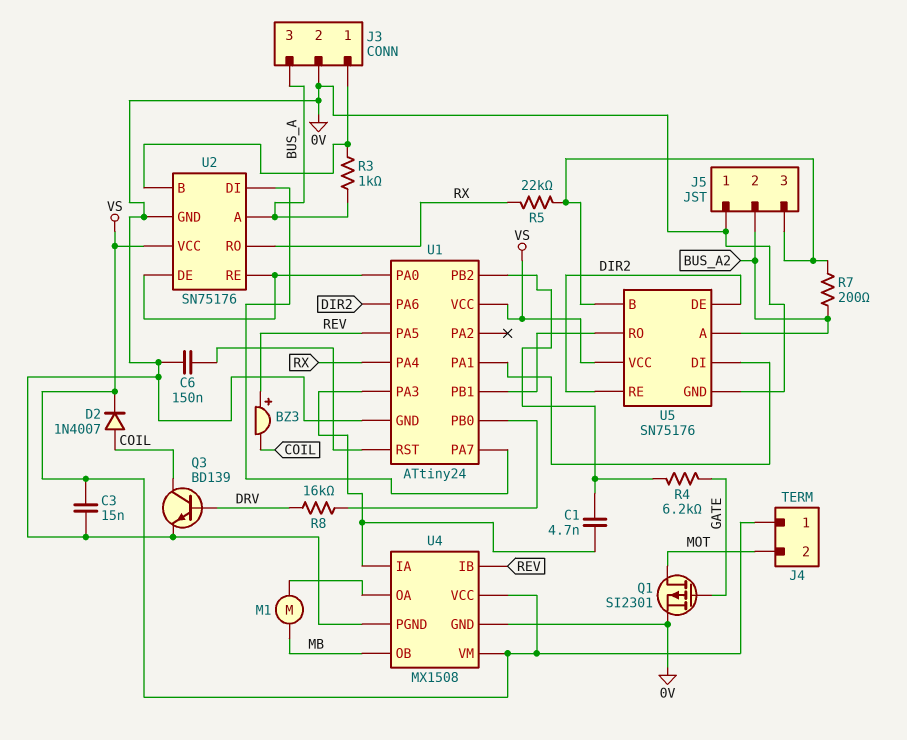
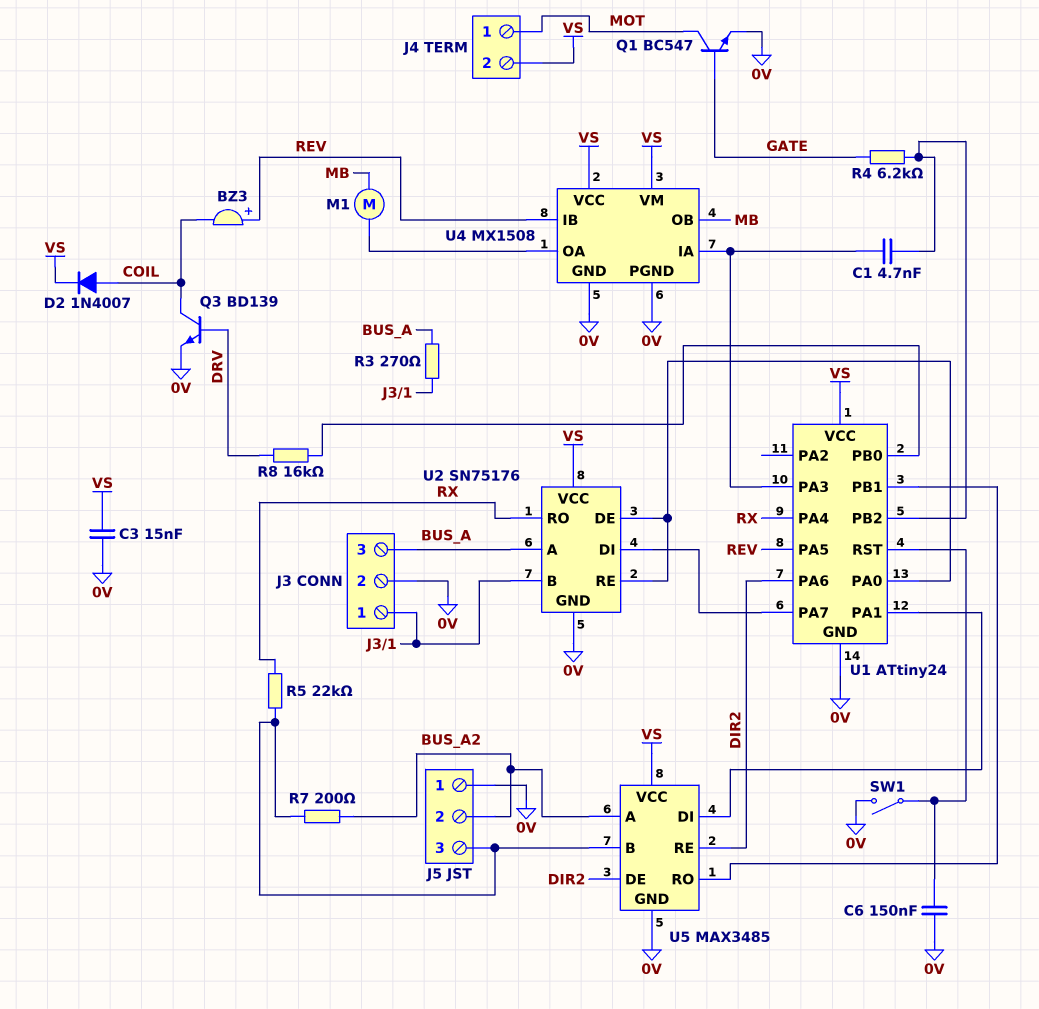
J4 pin 1: VS -> MOT
J4 pin 2: MOT -> VS
Q1: PMOS SI2301 (G GATE, D MOT, S 0V) -> NPN BC547 (B GATE, C MOT, E 0V)
R3: 1k (BUS_A, J3/1) -> 270 (BUS_A, J3/1)
SW1: none -> switch (0V, U1/RST)
U5: SN75176 -> MAX3485

